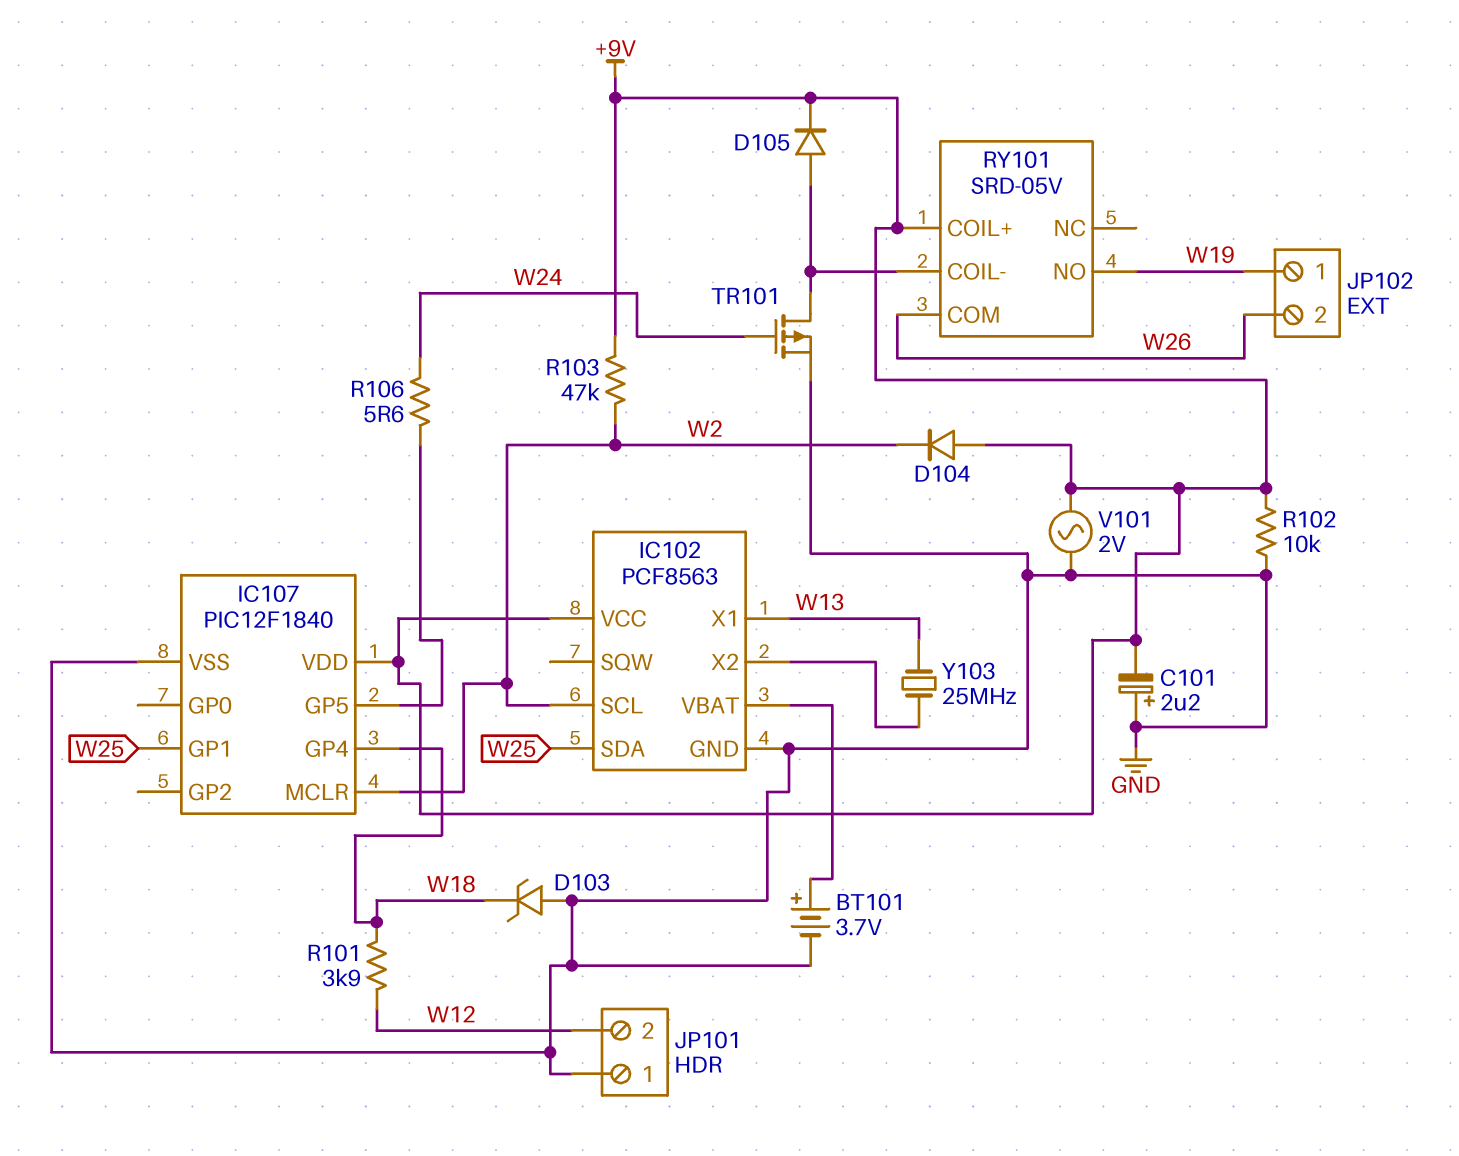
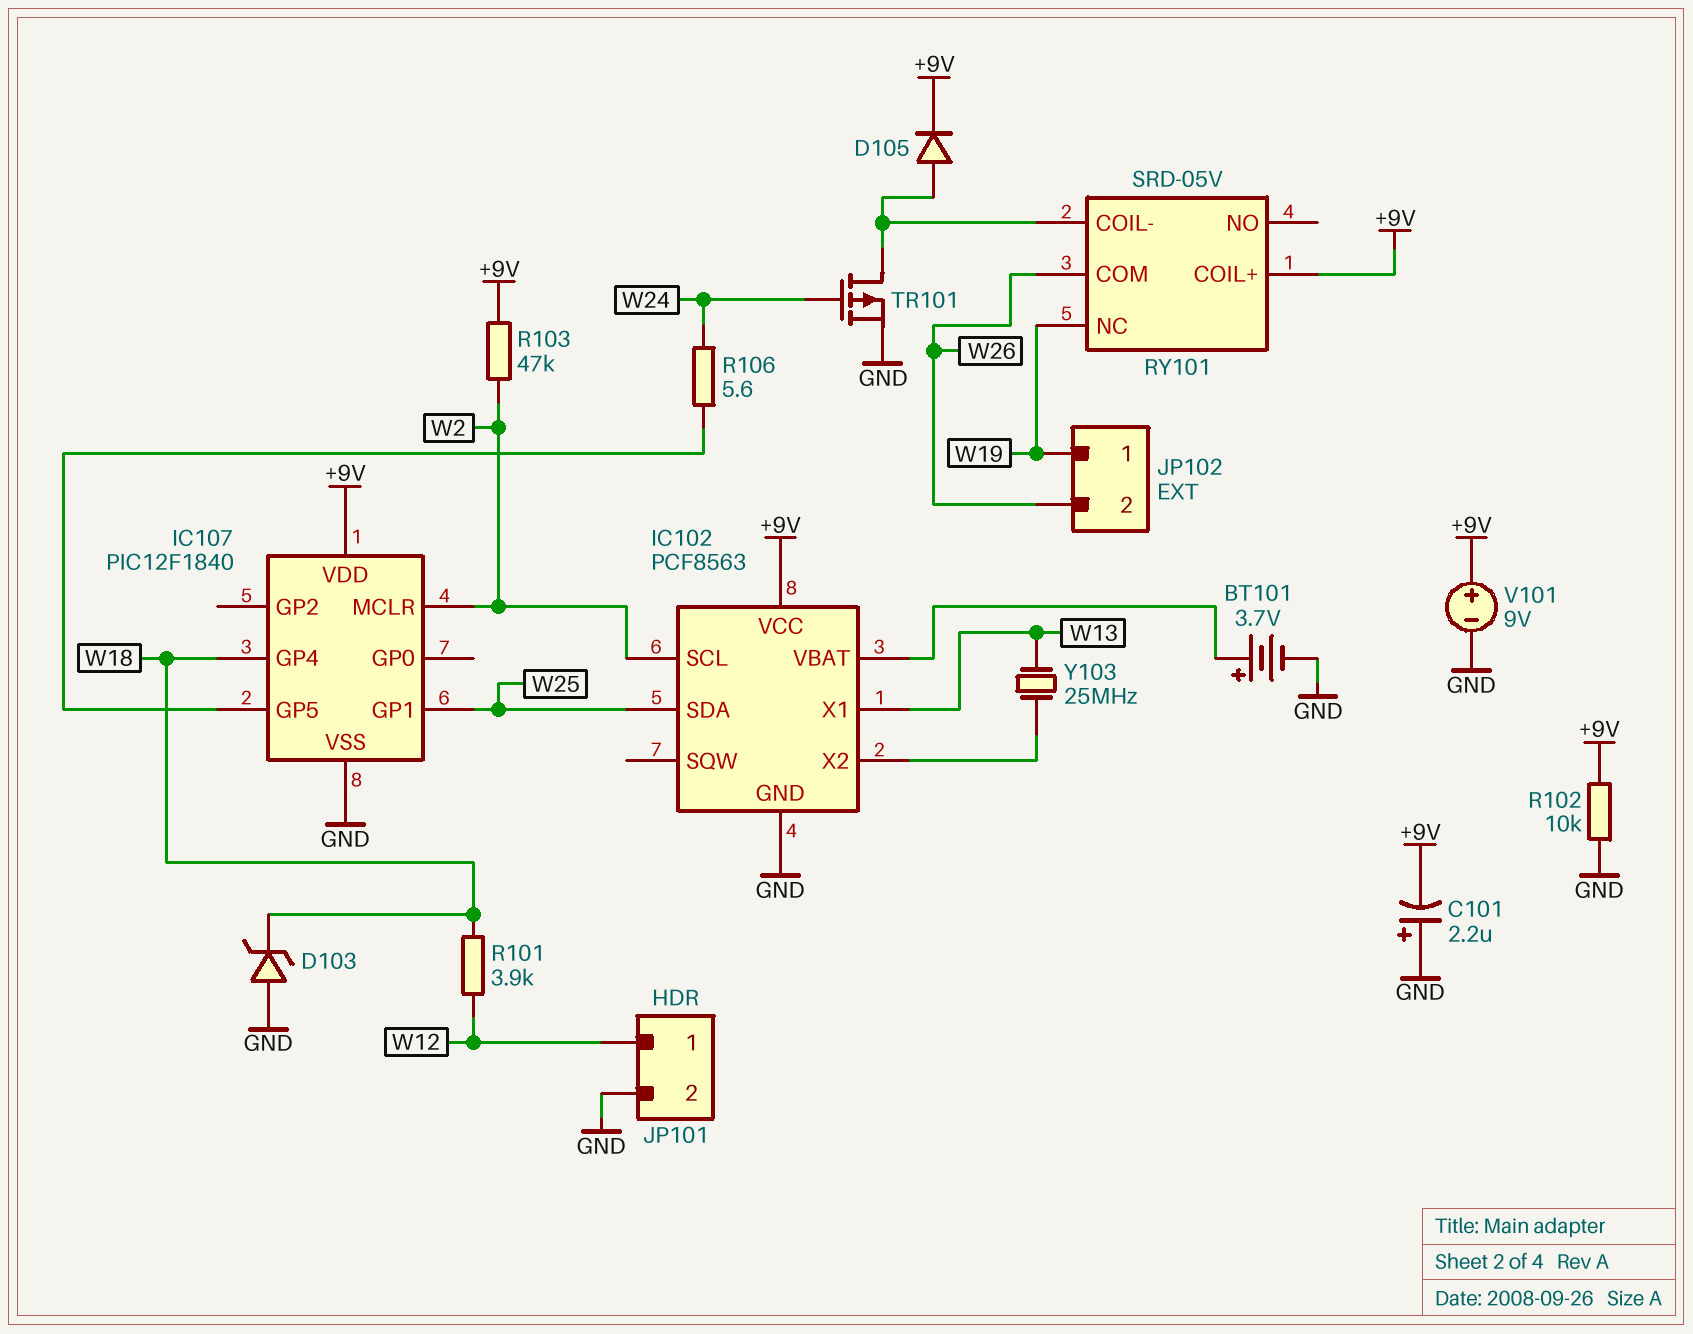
D104: diode (A +9V, K W2) -> none
JP101 pin 1: GND -> W12
JP101 pin 2: W12 -> GND
RY101 pin NC: none -> W19
RY101 pin NO: W19 -> none
V101: AC 2V (+9V, GND) -> 9V (plus +9V, minus GND)

